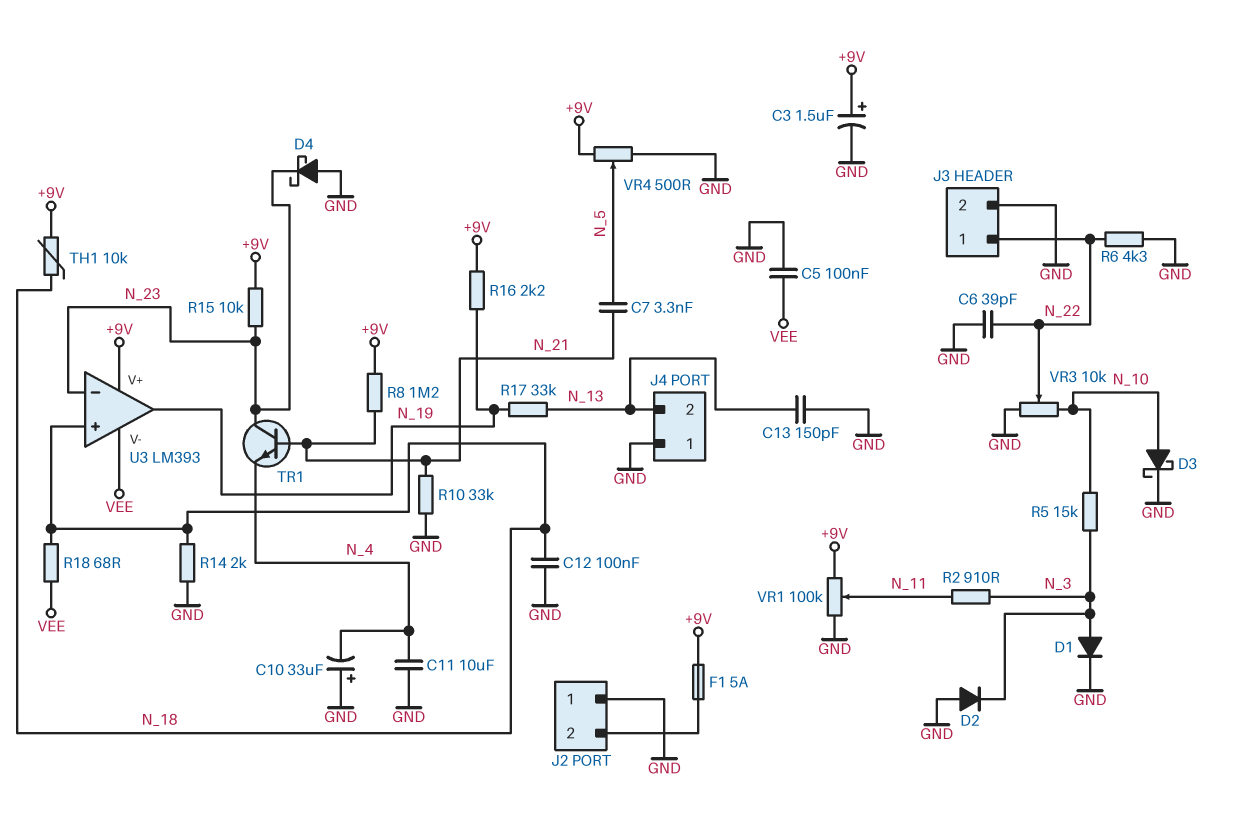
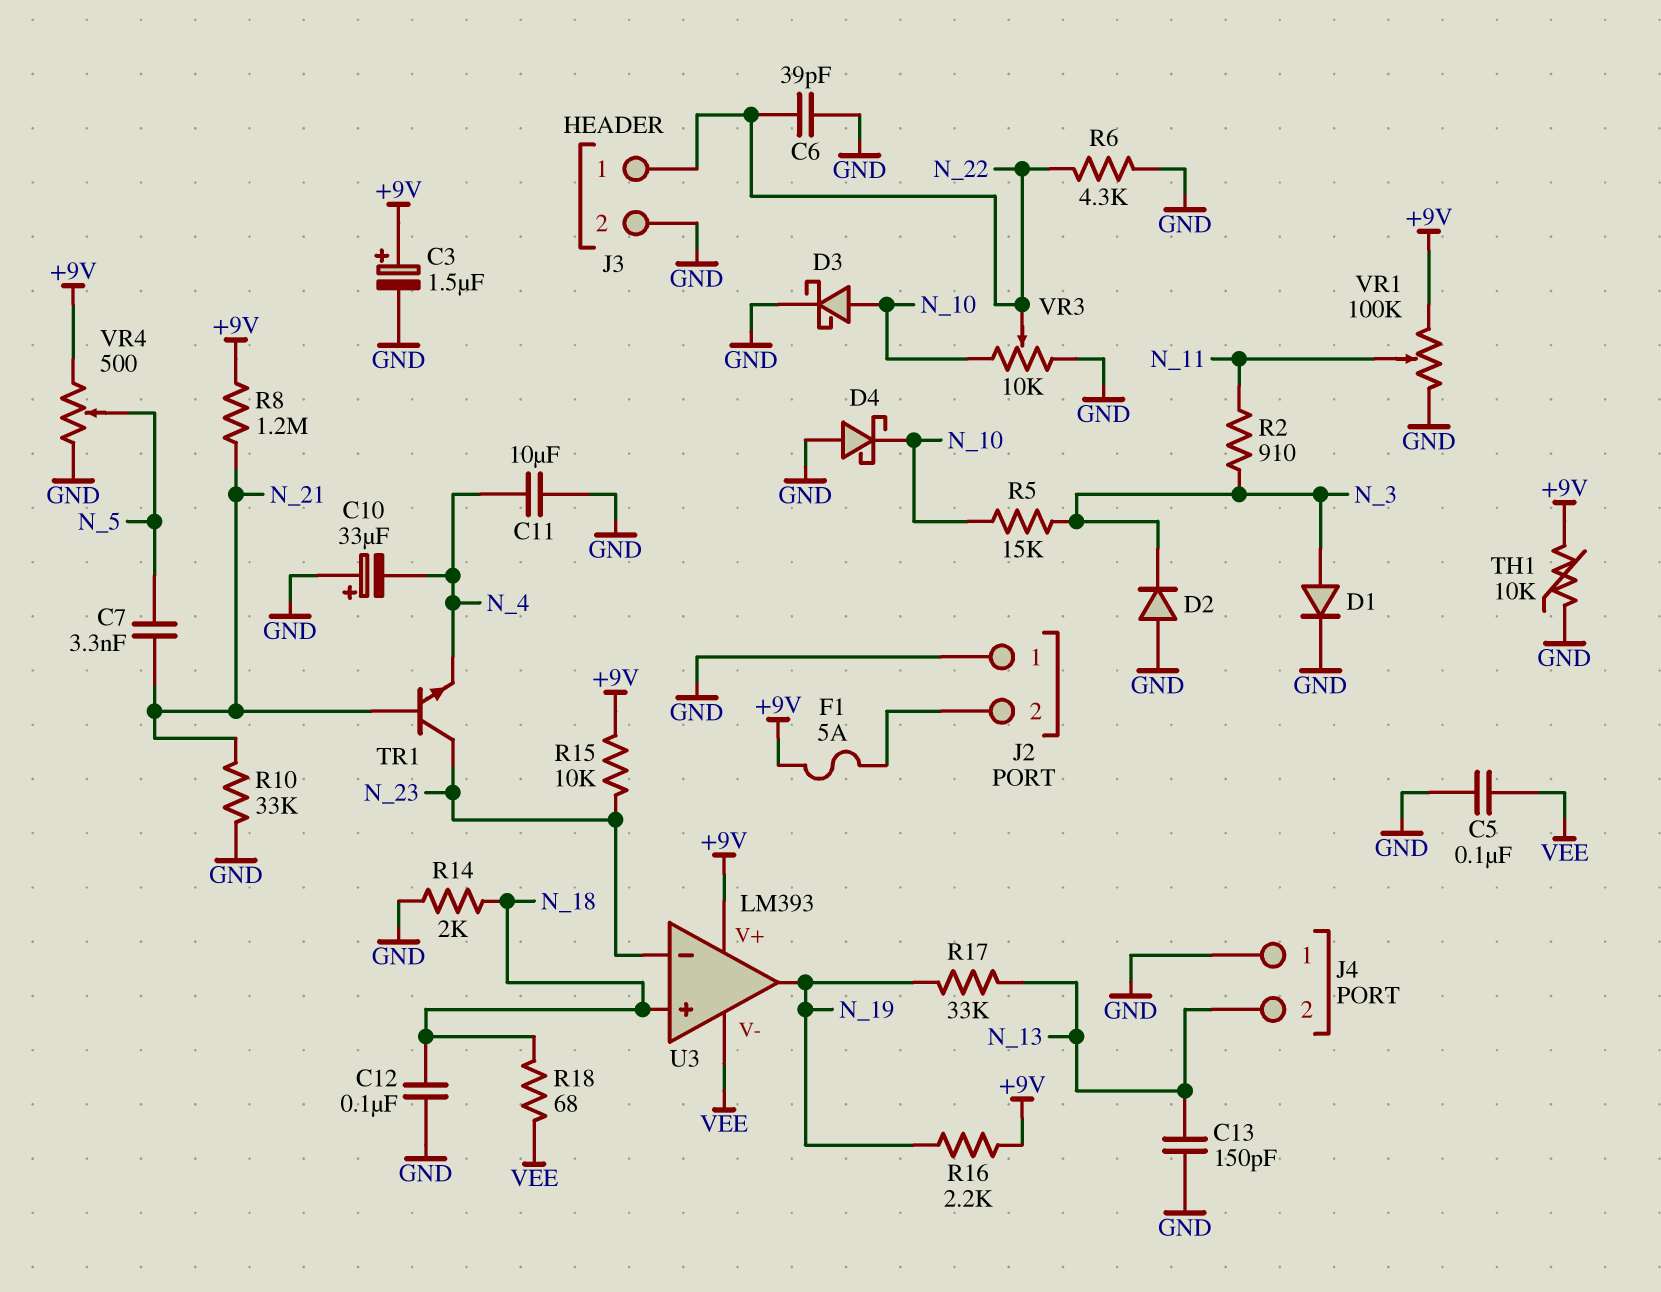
D4: schottky (A GND, K N_23) -> schottky (A GND, K N_10)
TH1: 10k (+9V, N_18) -> 10k (+9V, GND)

